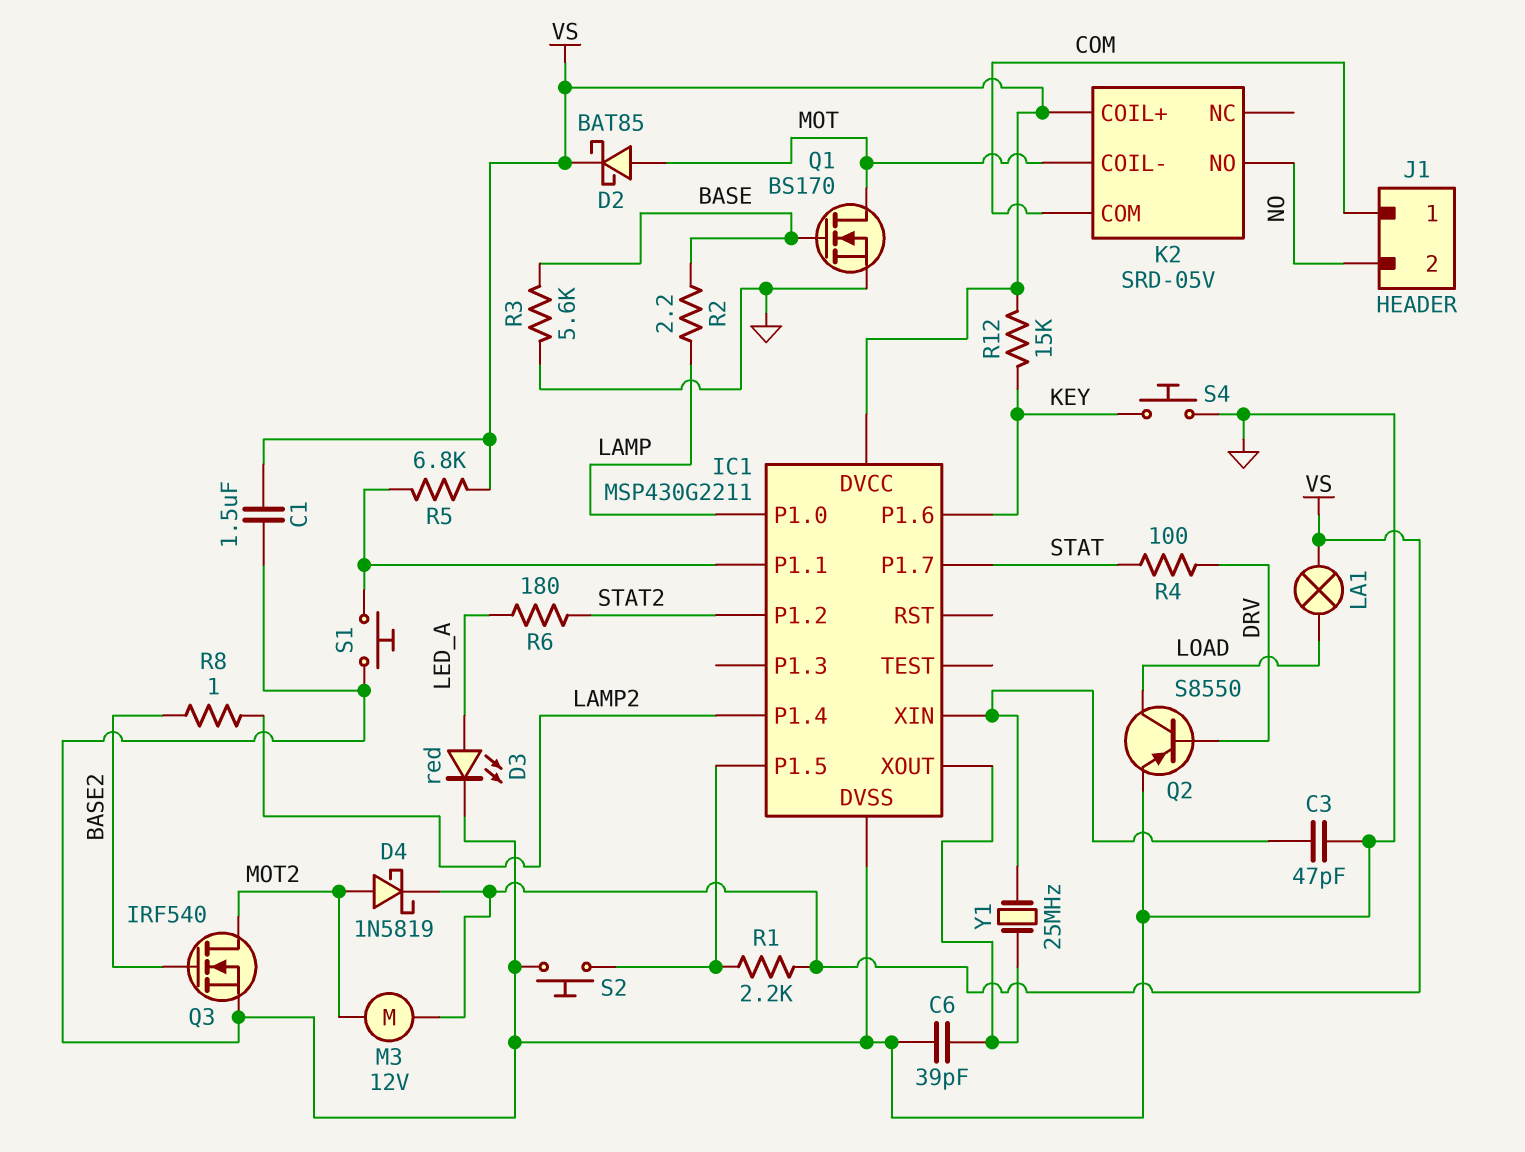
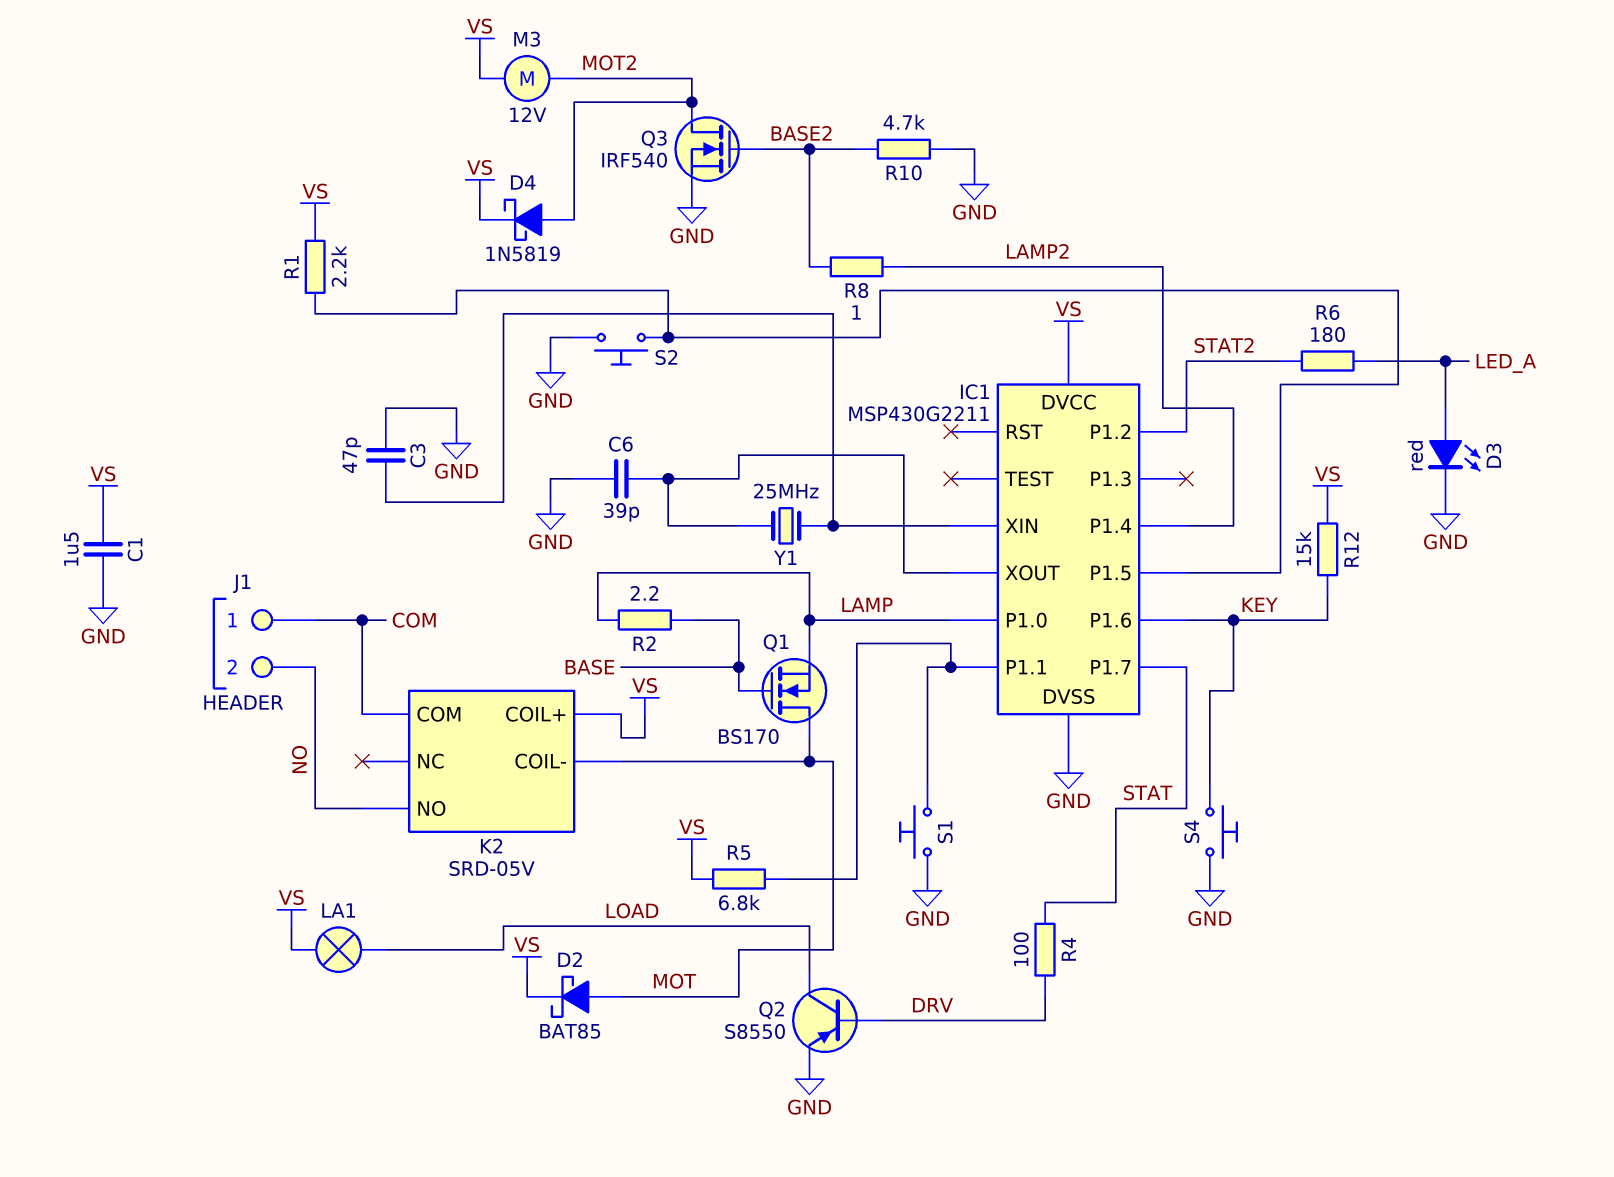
Q1: NMOS BS170 (G BASE, D MOT, S GND) -> NMOS BS170 (G BASE, D MOT, S LAMP)
R3: 5.6k (BASE, GND) -> none
R10: none -> 4.7k (BASE2, GND)

